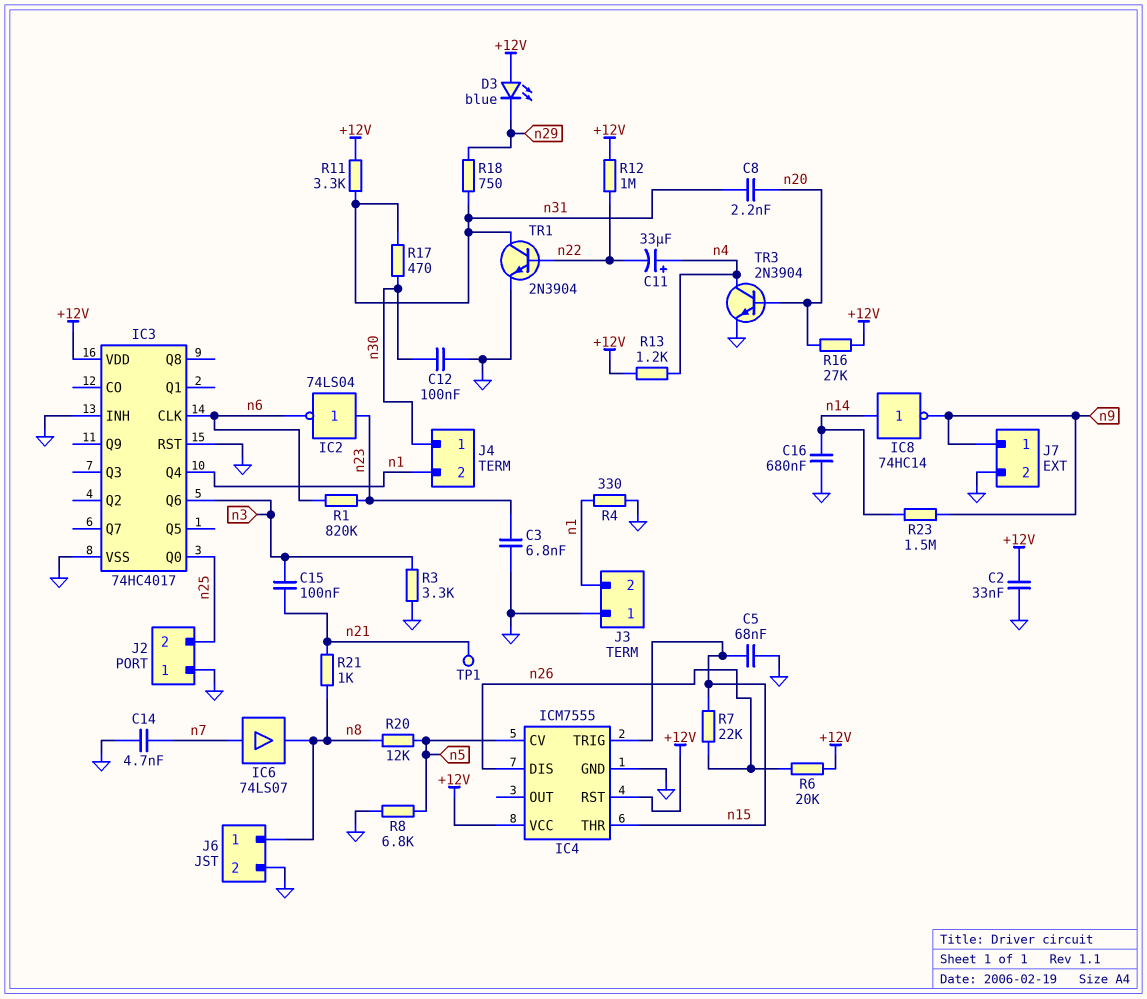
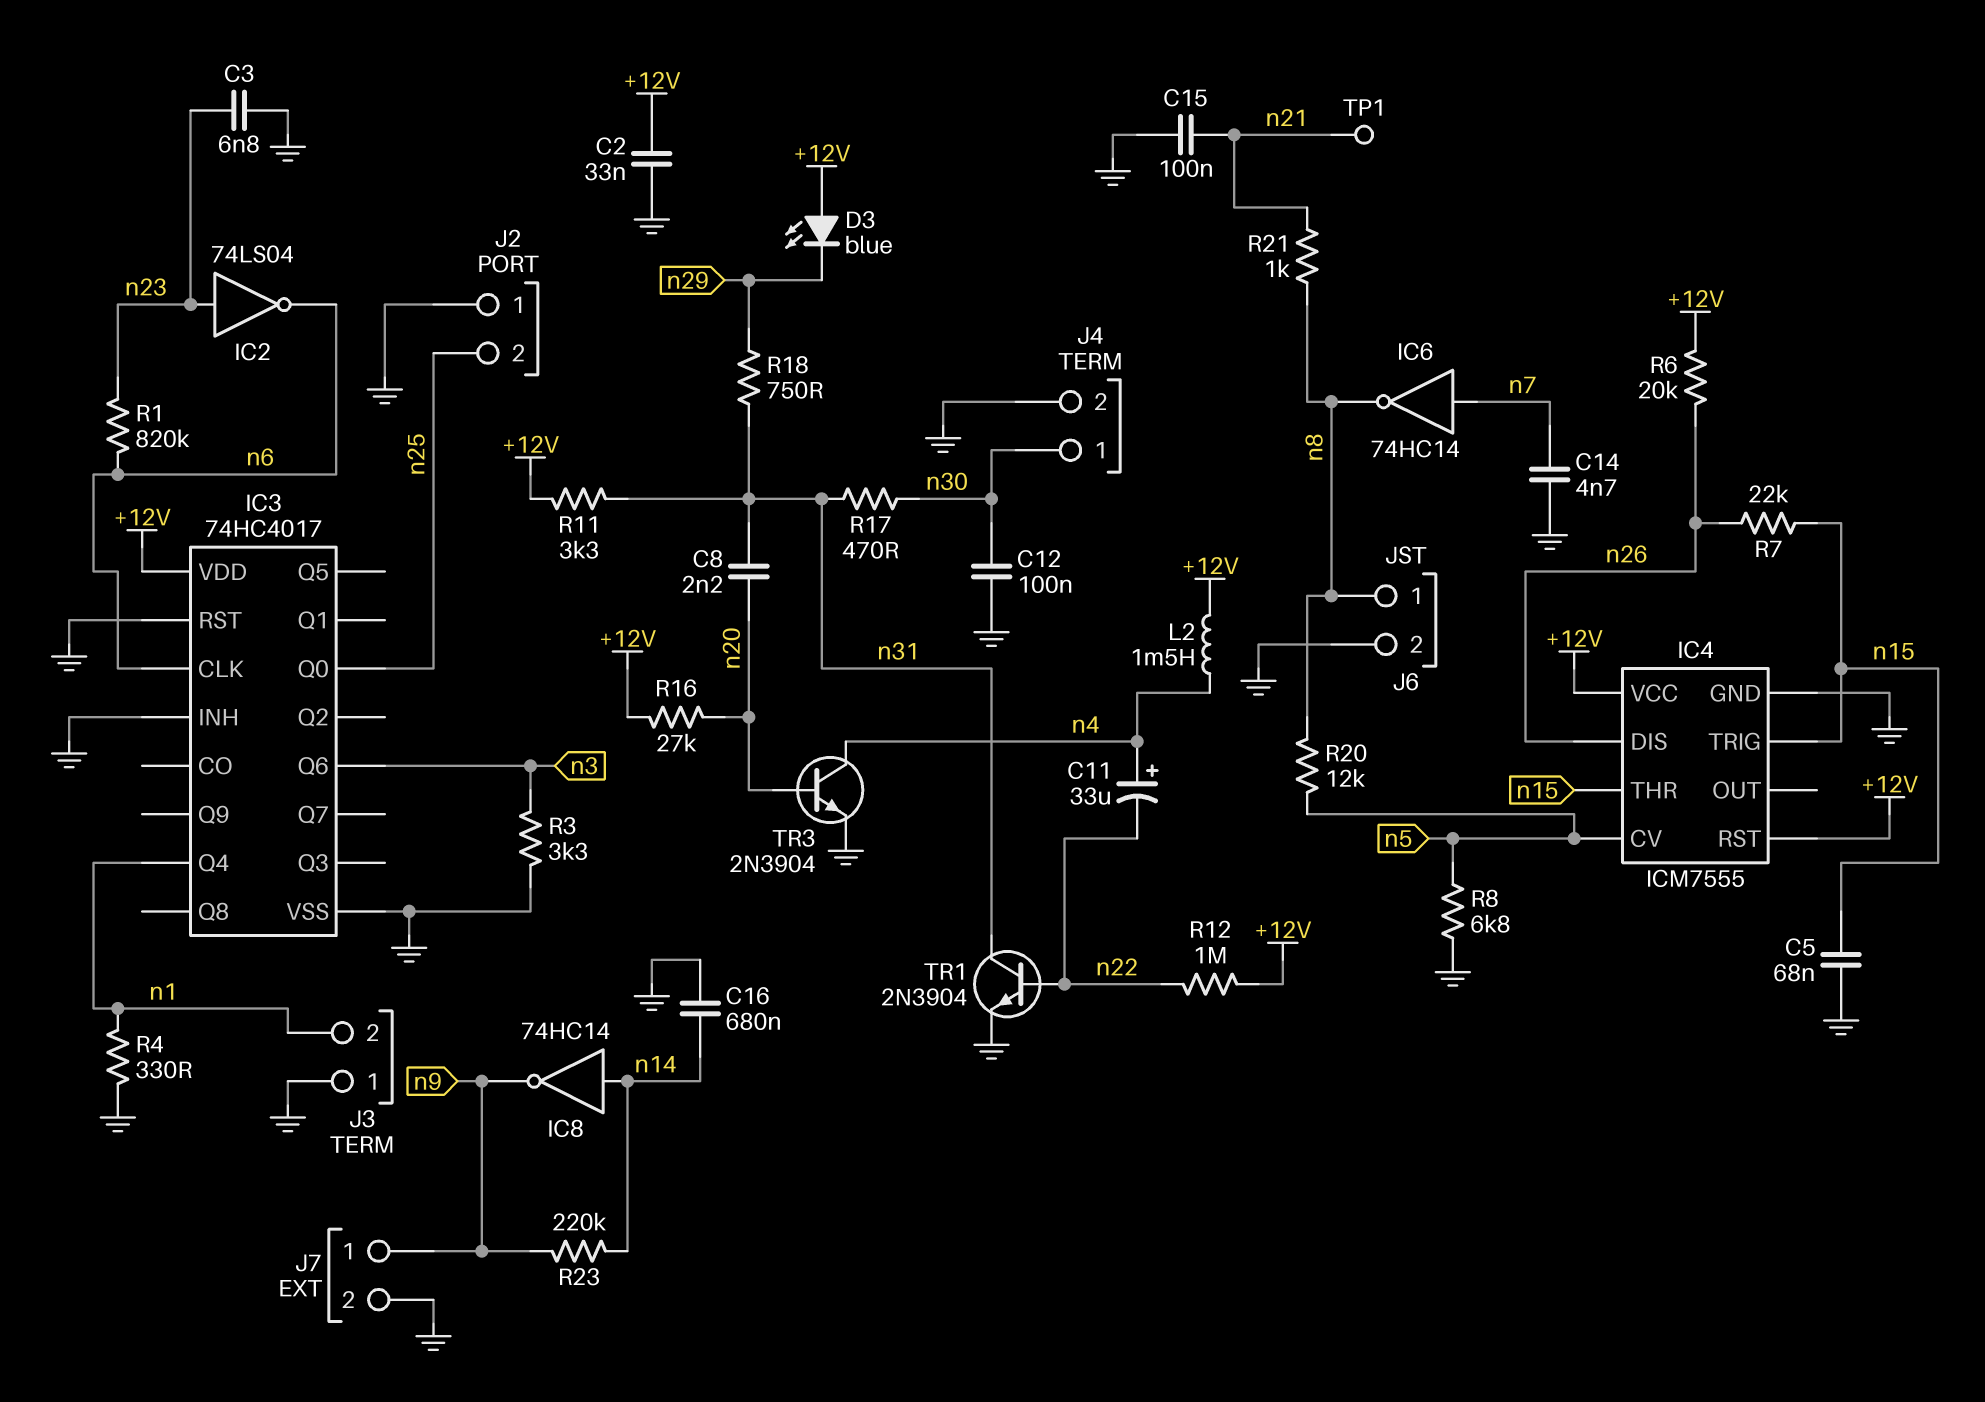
C15: 100nF (n3, n21) -> 100nF (GND, n21)
IC6: buffer 74LS07 (in n7, out n8) -> NOT 74HC14 (in n7, out n8)
J4 pin 2: n1 -> GND
L2: none -> 1.5mH (+12V, n4)
R13: 1.2k (+12V, n4) -> none
R23: 1.5M (n9, n14) -> 220k (n9, n14)

